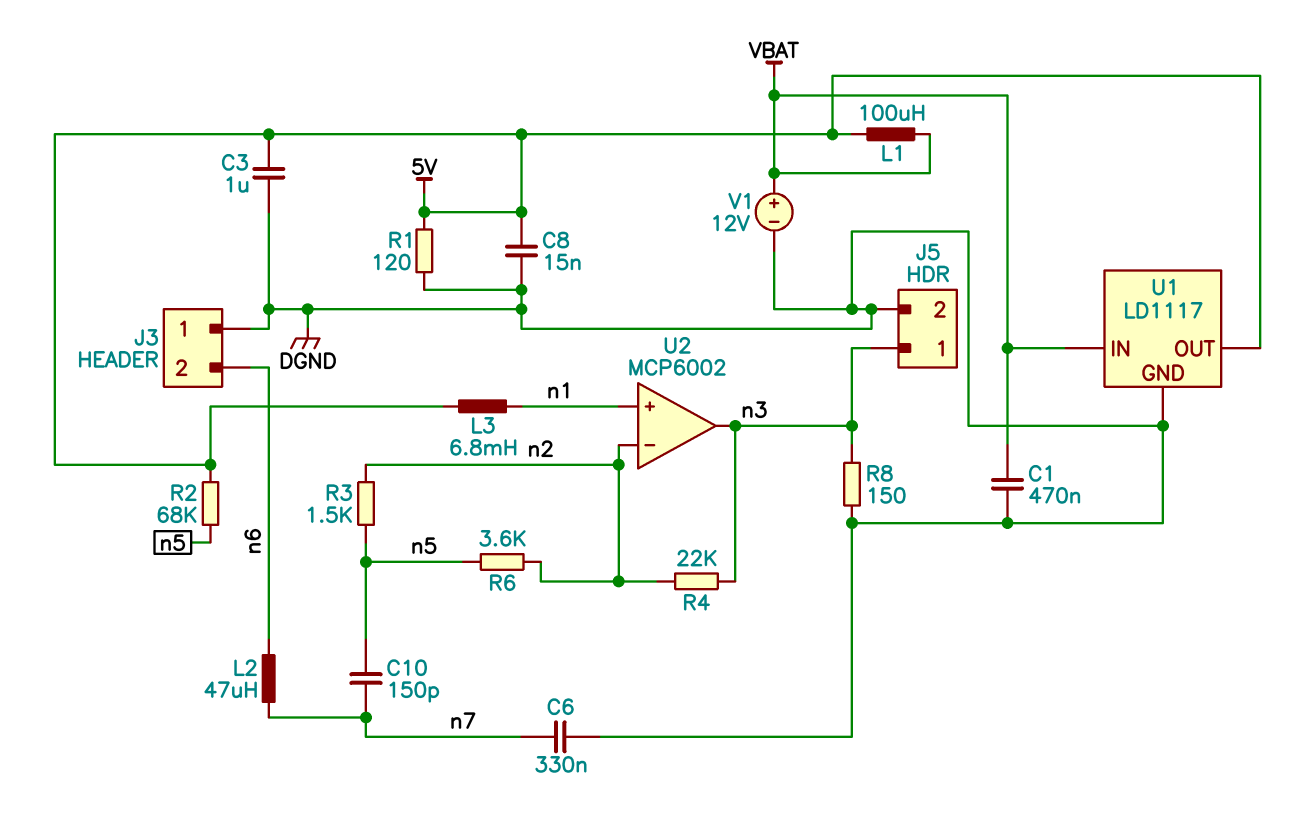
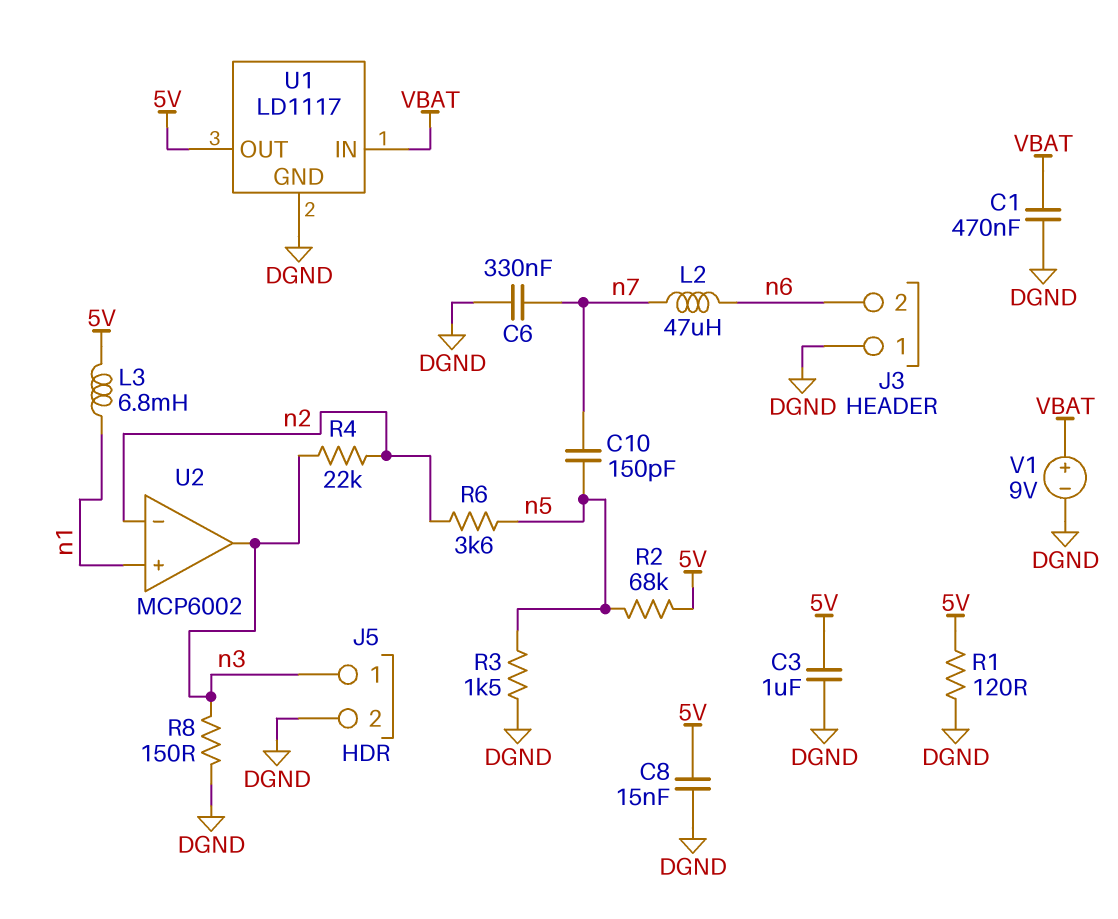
L1: 100uH (5V, VBAT) -> none
R3: 1.5k (n2, n5) -> 1.5k (DGND, n5)
V1: 12V (plus VBAT, minus DGND) -> 9V (plus VBAT, minus DGND)

